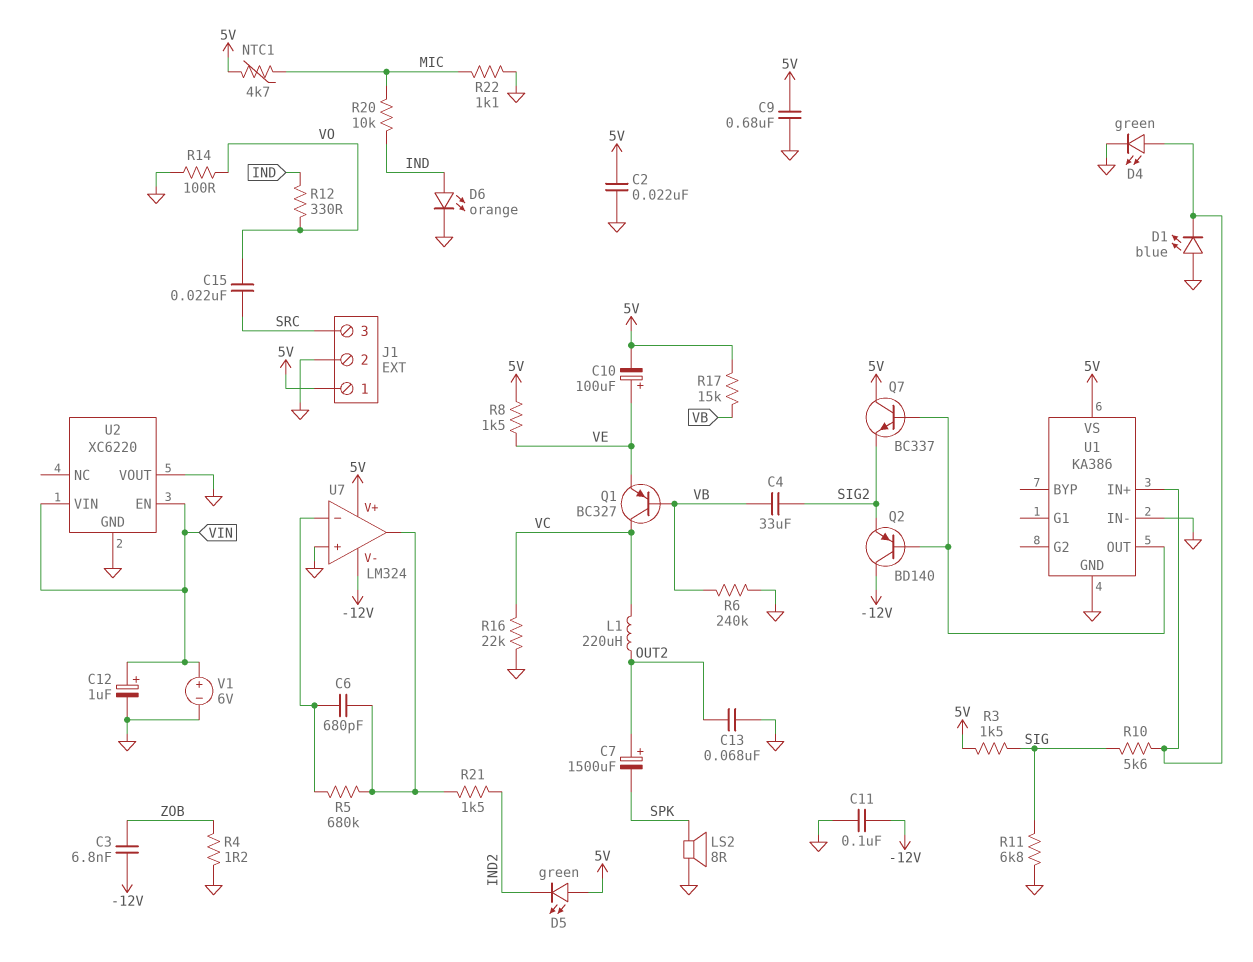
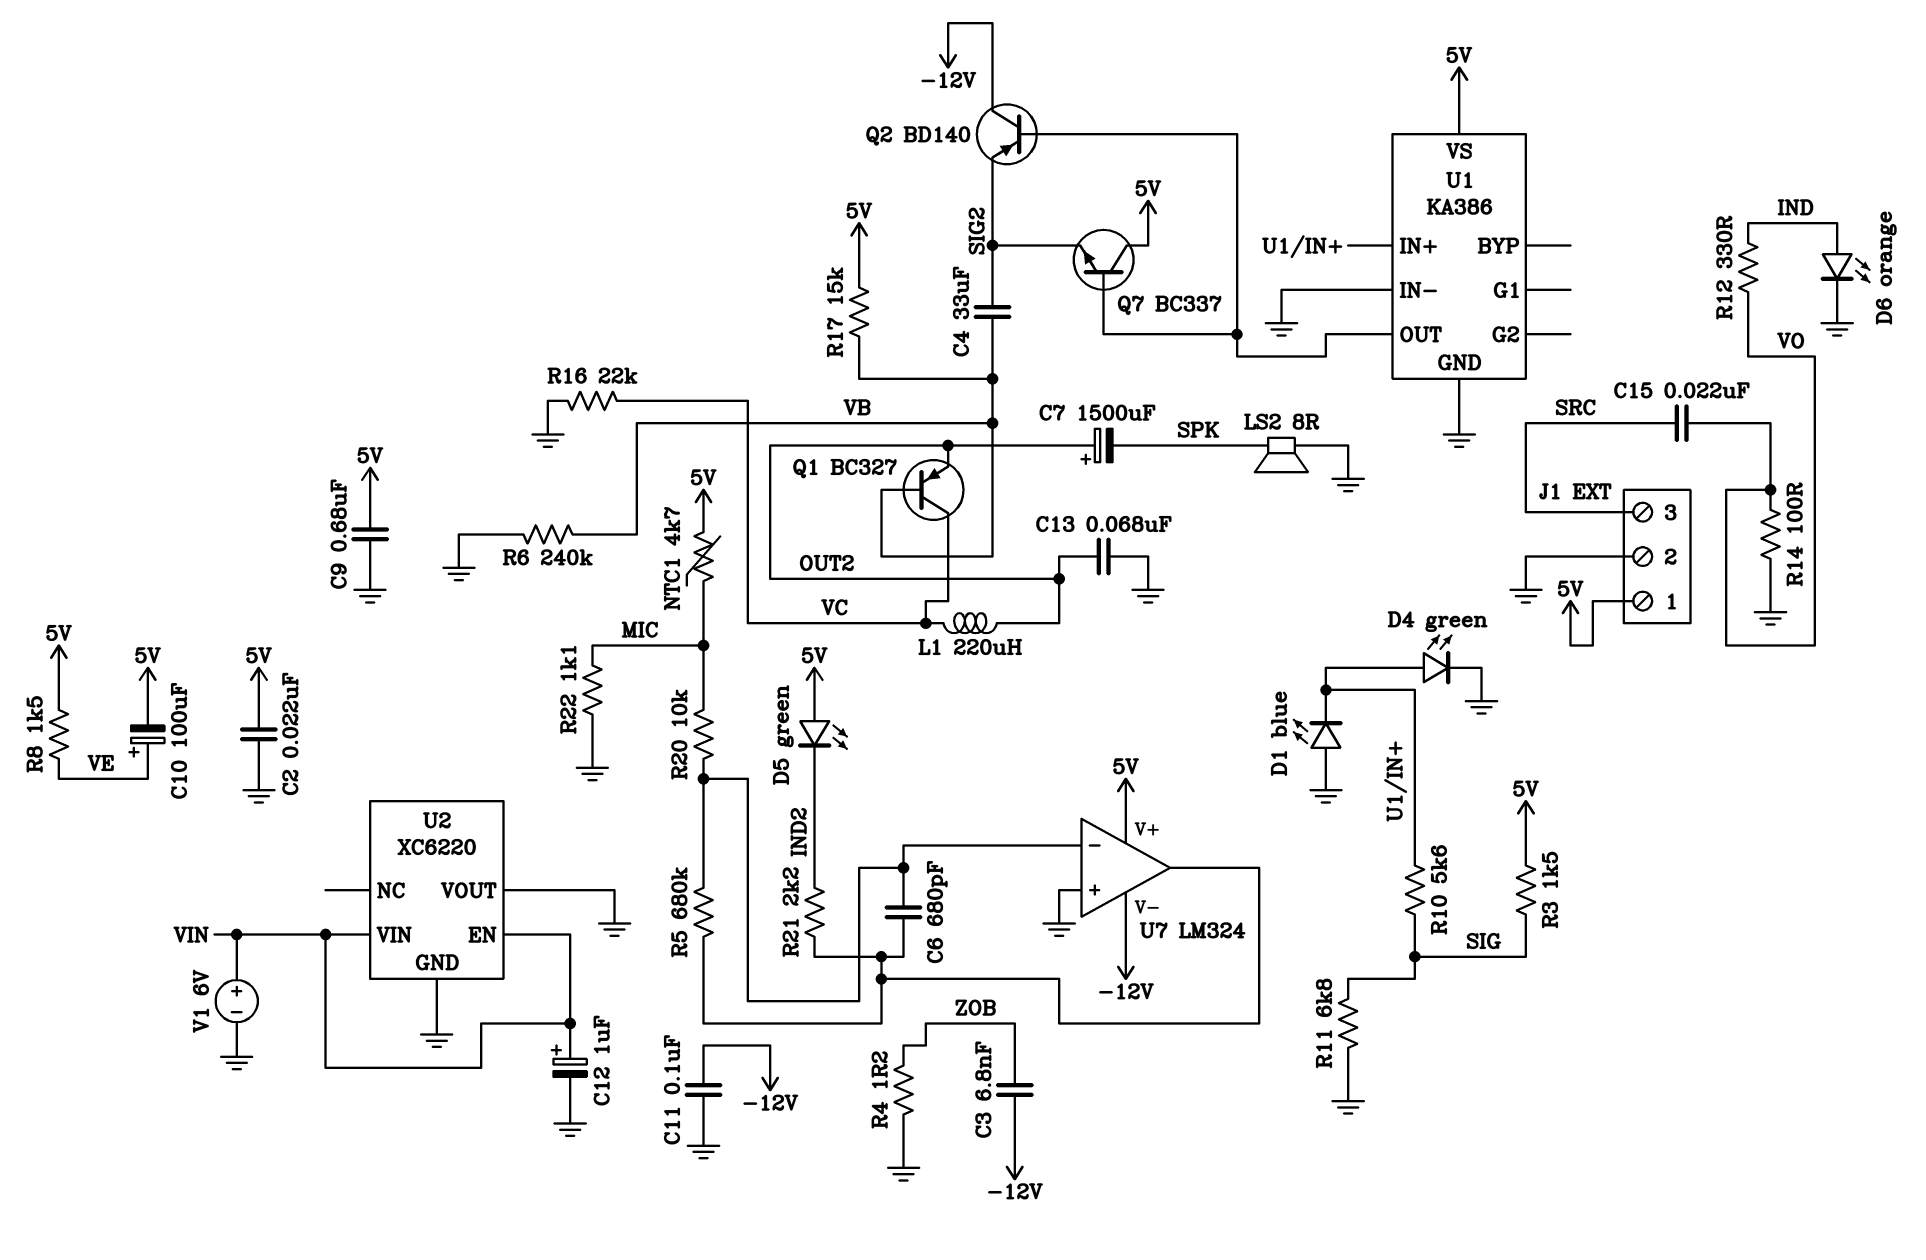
Q1: PNP BC327 (B VB, C VC, E VE) -> PNP BC327 (B VB, C VC, E OUT2)
R20: 10k (IND, MIC) -> 10k (MIC, U7/in-)
R21: 1.5k (IND2, U7/out) -> 2.2k (IND2, U7/out)

